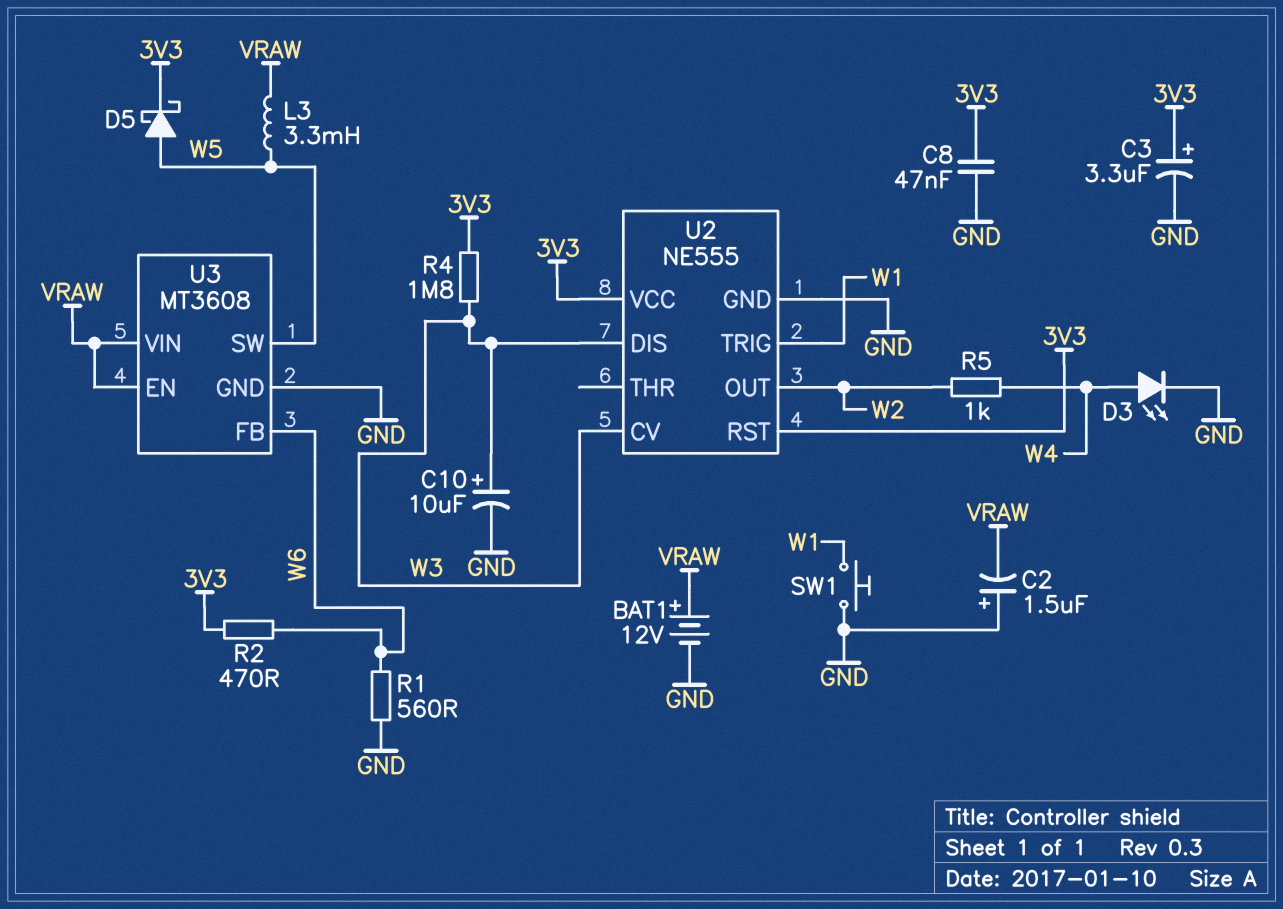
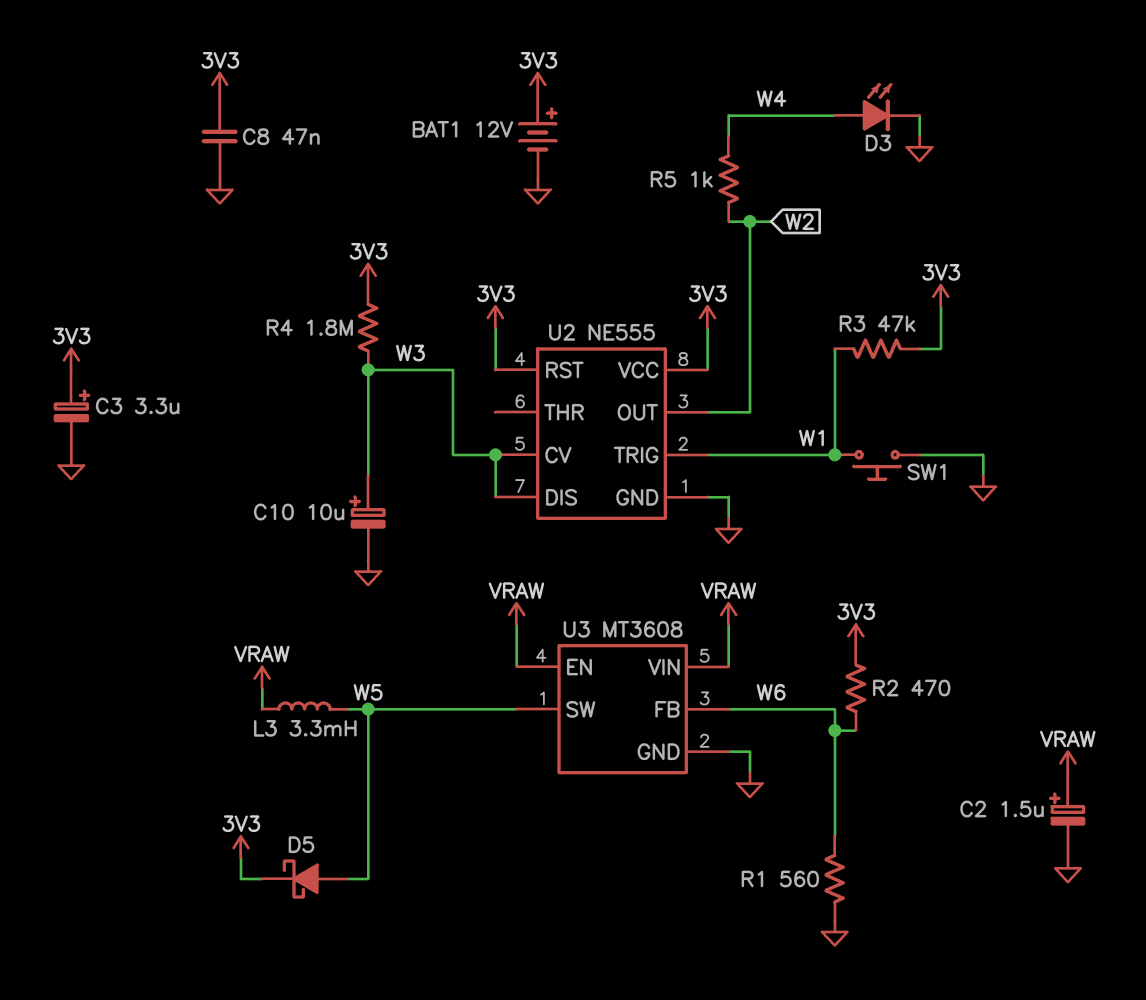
BAT1: 12V (plus VRAW, minus GND) -> 12V (plus 3V3, minus GND)
C2: 1.5uF (plus GND, minus VRAW) -> 1.5uF (plus VRAW, minus GND)
R3: none -> 47k (3V3, W1)

